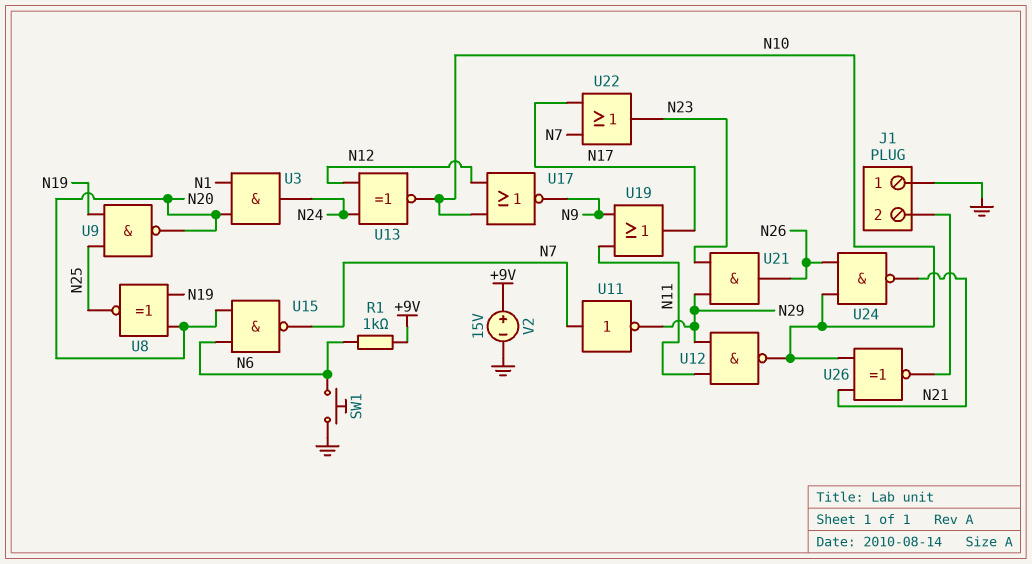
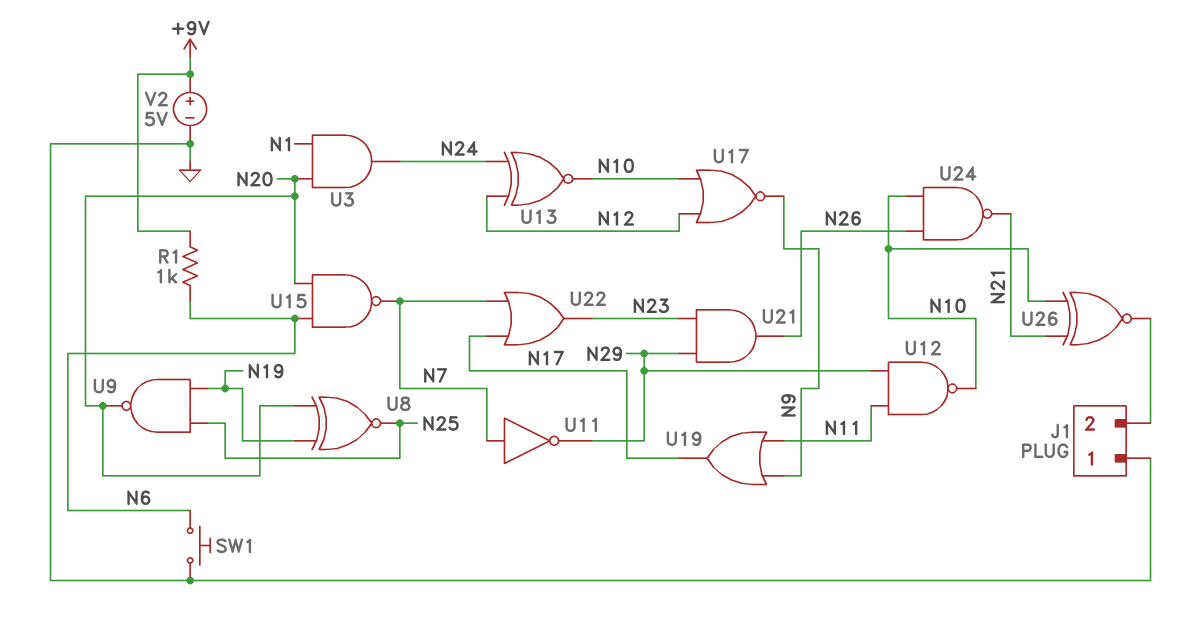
V2: 15V (plus +9V, minus GND) -> 5V (plus +9V, minus GND)

